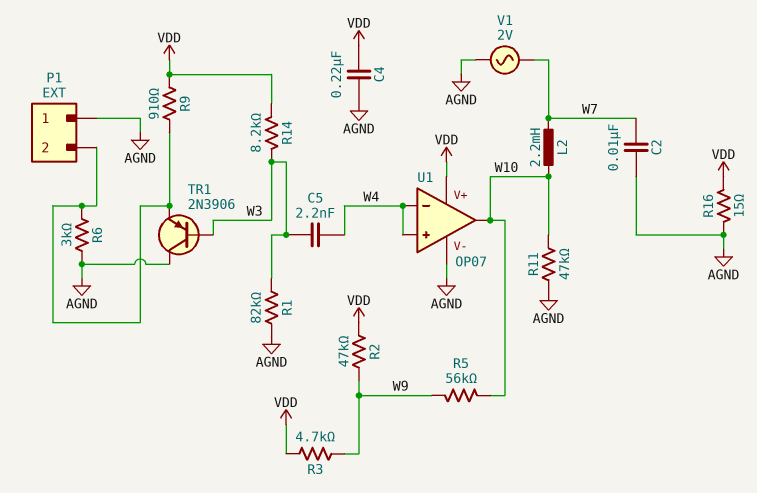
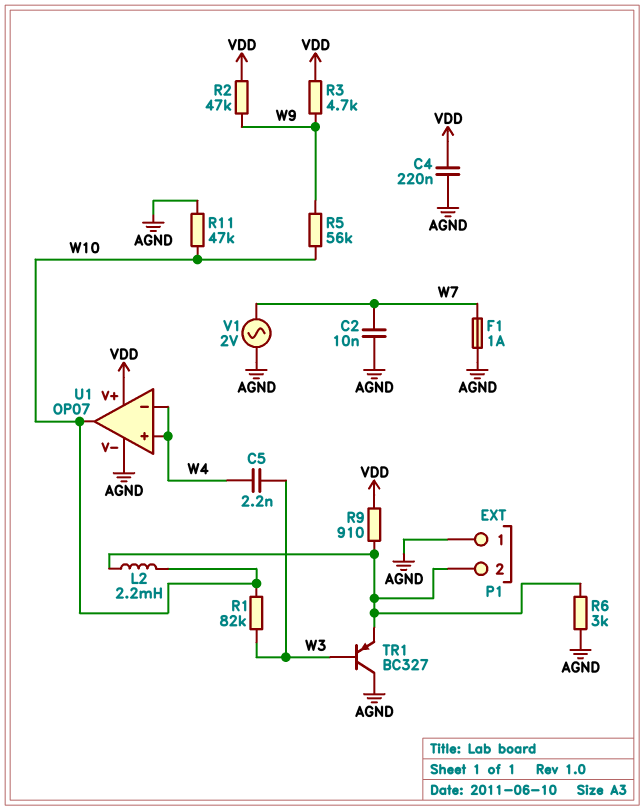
F1: none -> 1A (AGND, W7)
L2: 2.2mH (W7, W10) -> 2.2mH (P1/2, W10)
R1: 82k (AGND, W3) -> 82k (W3, W10)
R14: 8.2k (VDD, W3) -> none
R16: 15 (AGND, VDD) -> none
TR1: PNP 2N3906 (B W3, C AGND, E P1/2) -> PNP BC327 (B W3, C AGND, E P1/2)

